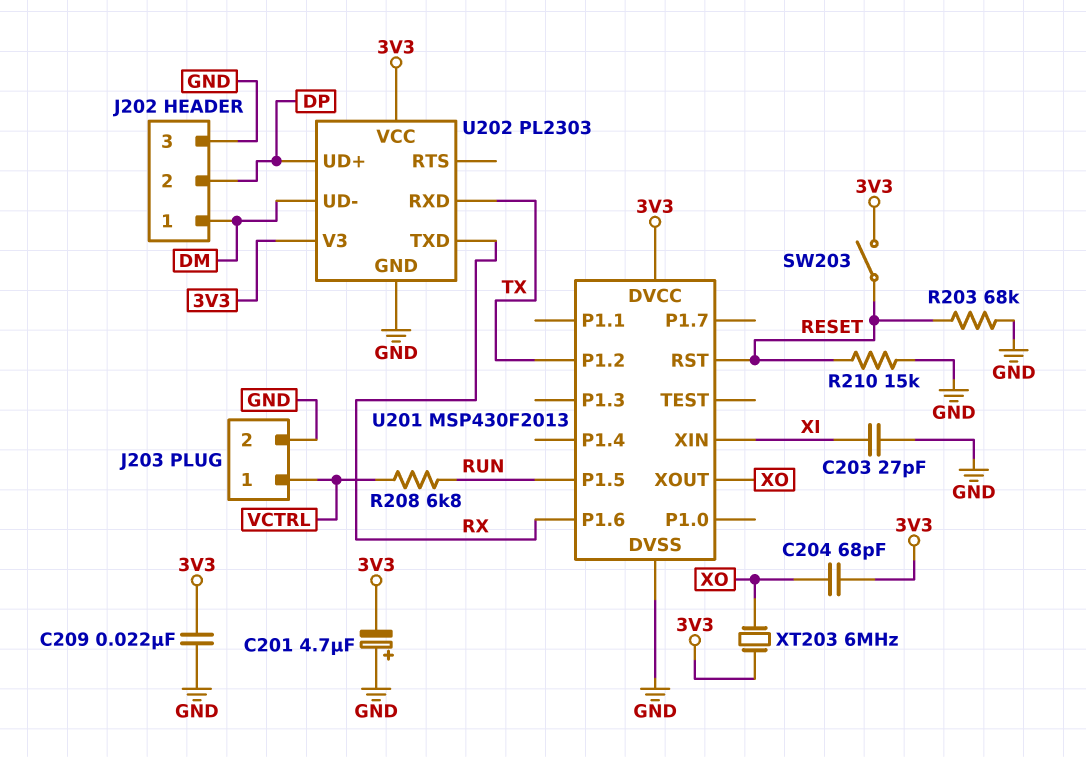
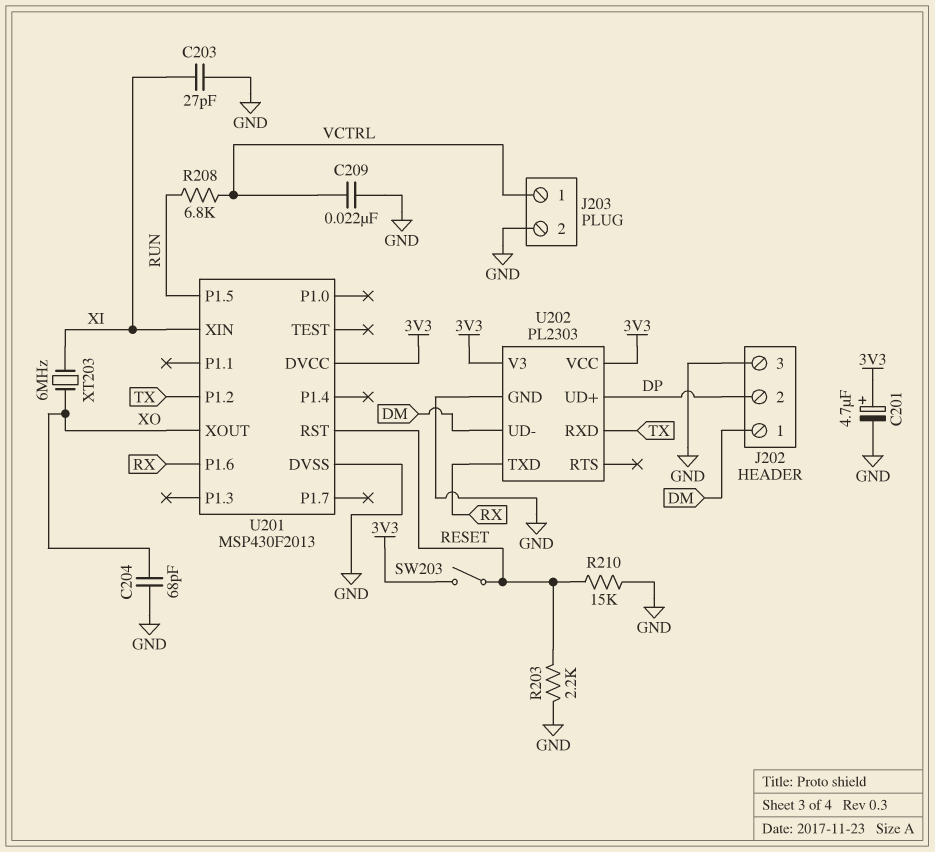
C201: 4.7uF (plus GND, minus 3V3) -> 4.7uF (plus 3V3, minus GND)
C204: 68pF (3V3, XO) -> 68pF (GND, XO)
C209: 22nF (3V3, GND) -> 22nF (GND, VCTRL)
R203: 68k (GND, RESET) -> 2.2k (GND, RESET)
XT203: 6MHz (3V3, XO) -> 6MHz (XI, XO)

